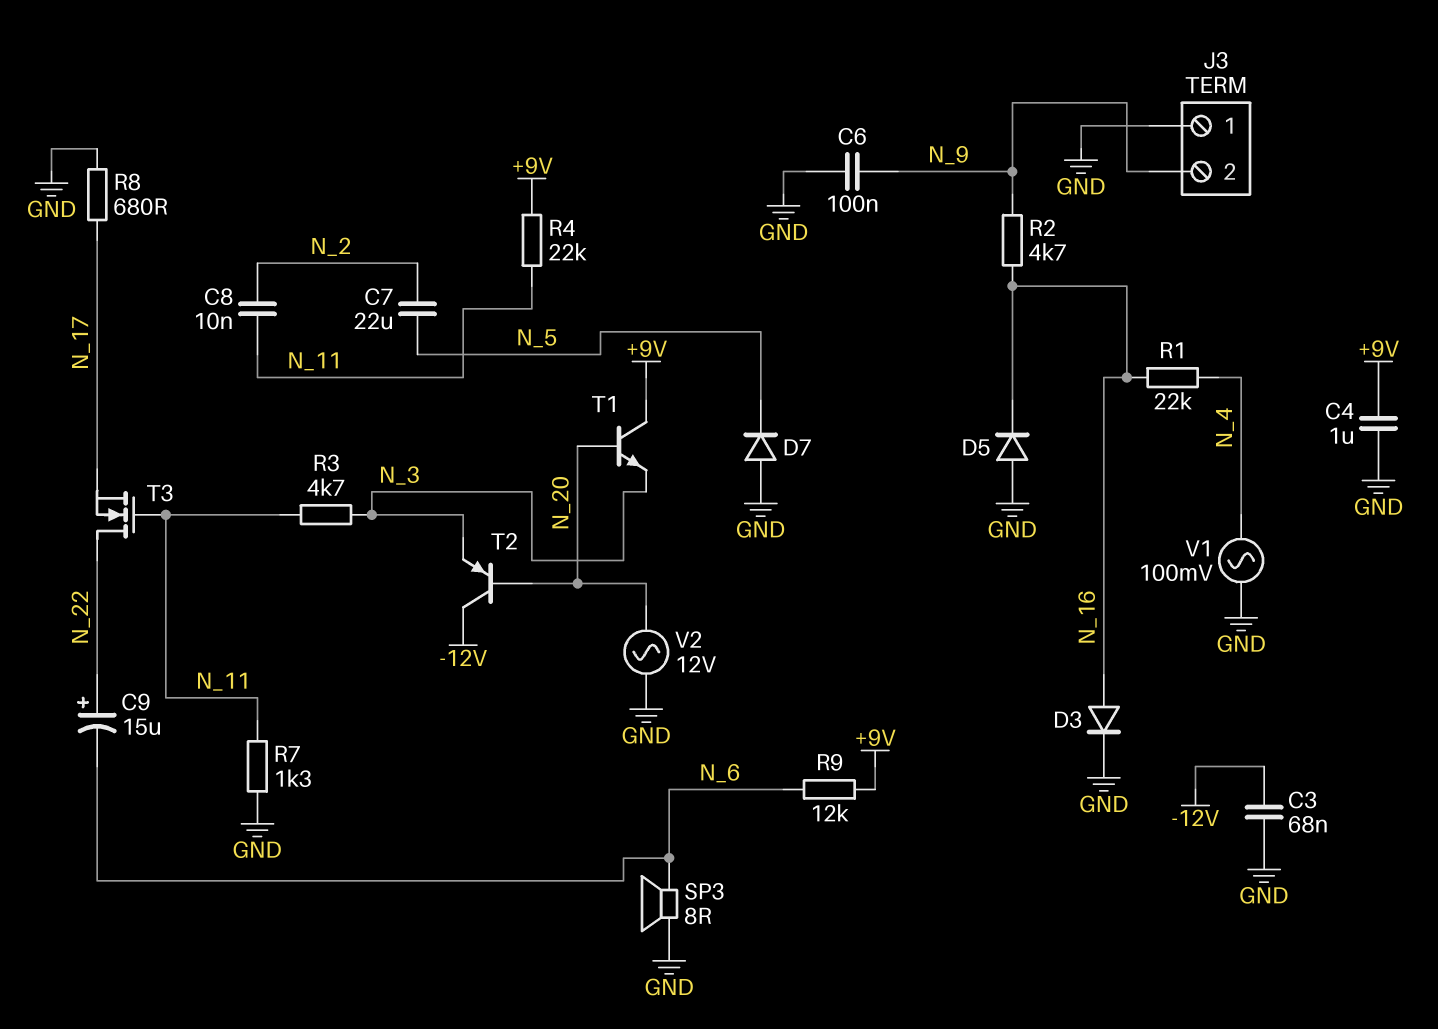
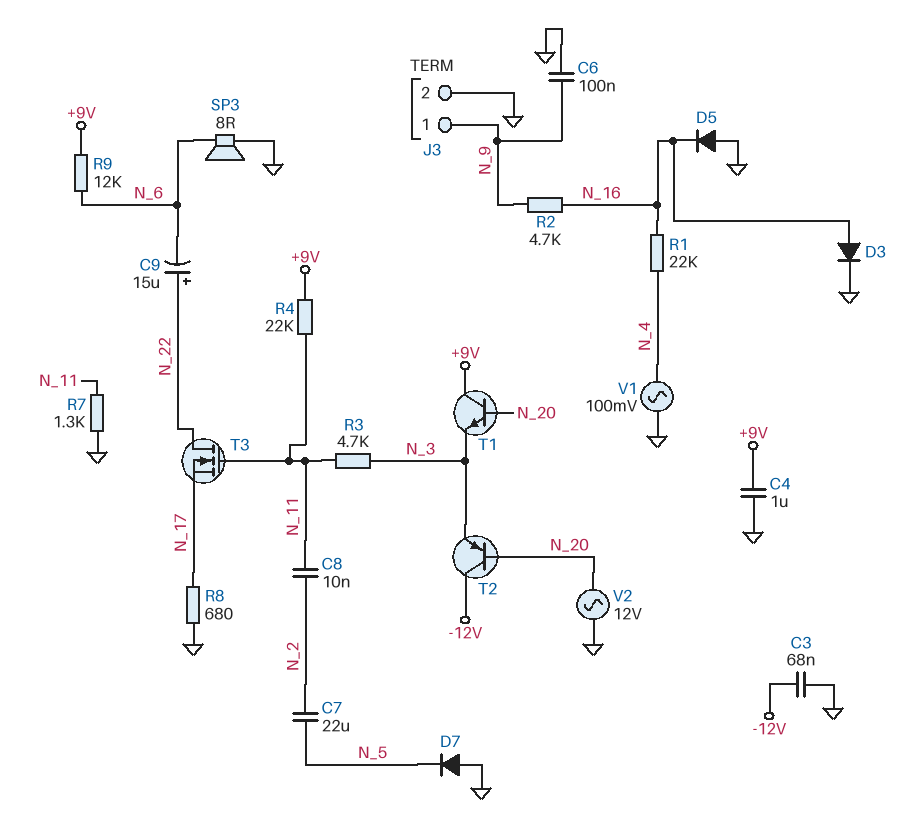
J3 pin 1: GND -> N_9
J3 pin 2: N_9 -> GND

